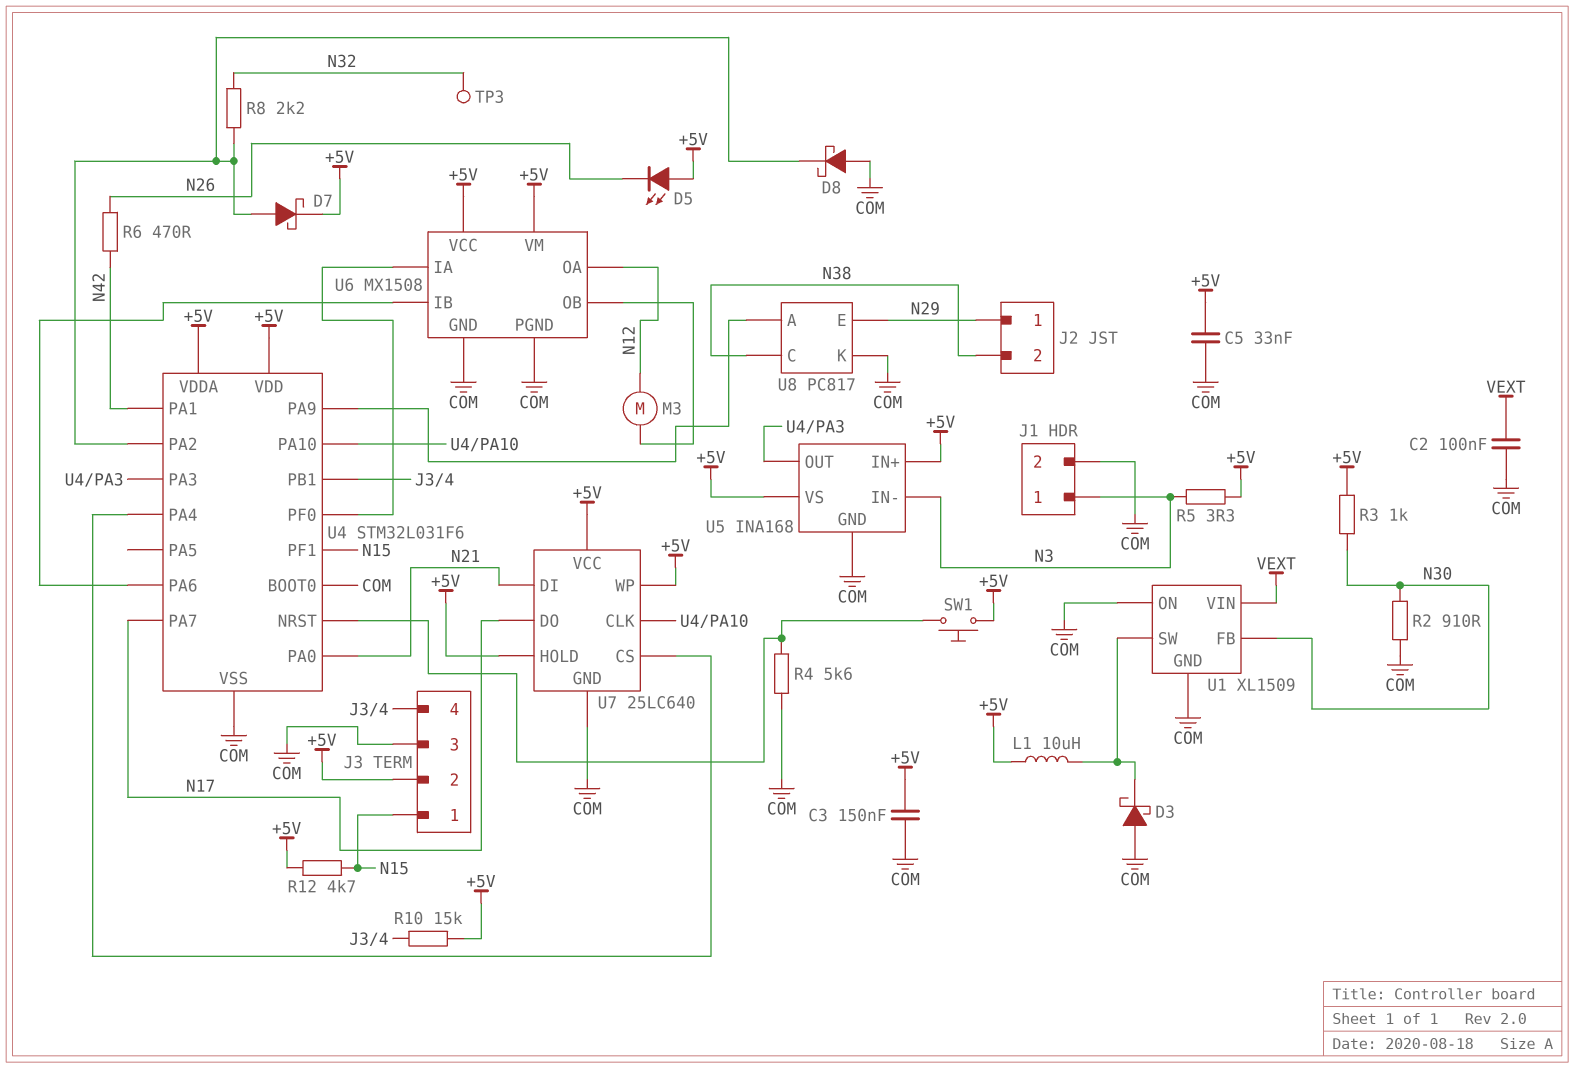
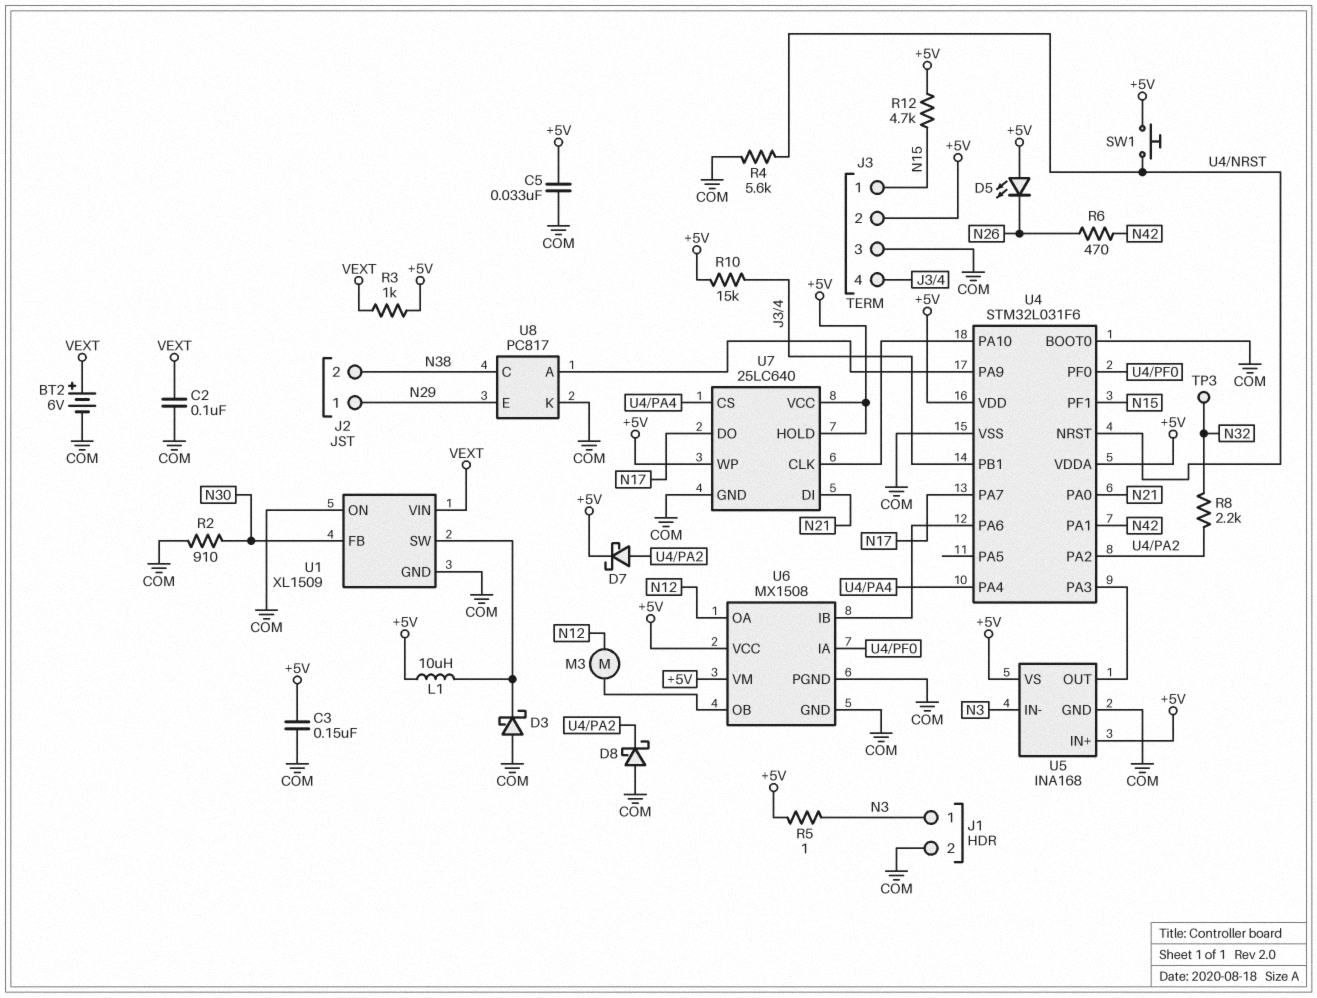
BT2: none -> 6V (plus VEXT, minus COM)
R3: 1k (+5V, N30) -> 1k (+5V, VEXT)
R5: 3.3 (+5V, N3) -> 1 (+5V, N3)

